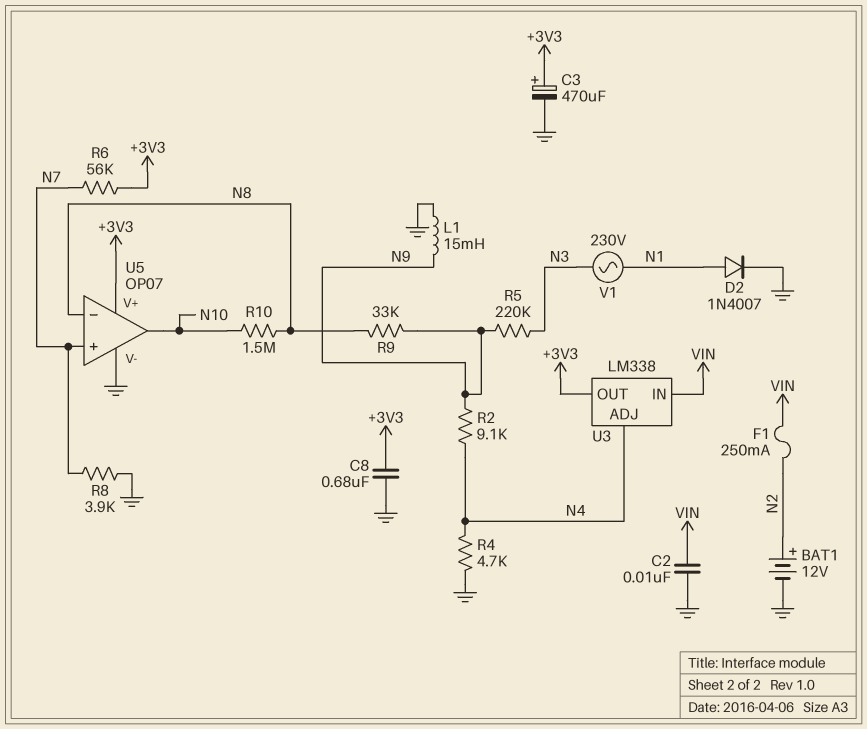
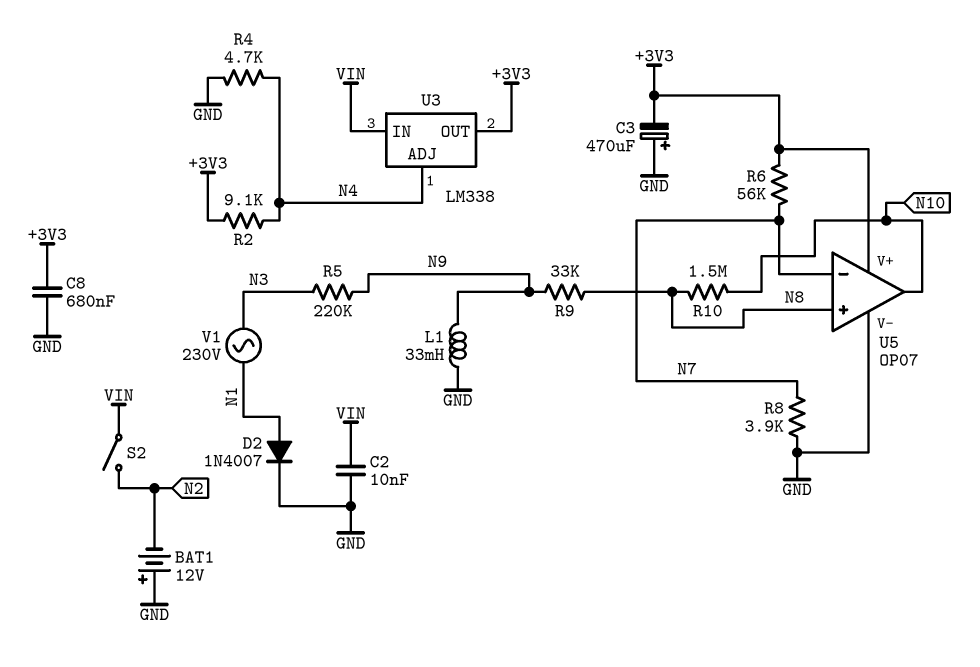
BAT1: 12V (plus N2, minus GND) -> 12V (plus GND, minus N2)
C3: 470uF (plus +3V3, minus GND) -> 470uF (plus GND, minus +3V3)
F1: 250mA (N2, VIN) -> none
L1: 15mH (GND, N9) -> 33mH (GND, N9)
R2: 9.1k (N4, N9) -> 9.1k (+3V3, N4)
S2: none -> switch (N2, VIN)
U5 pin in+: N7 -> N8
U5 pin in-: N8 -> N7

